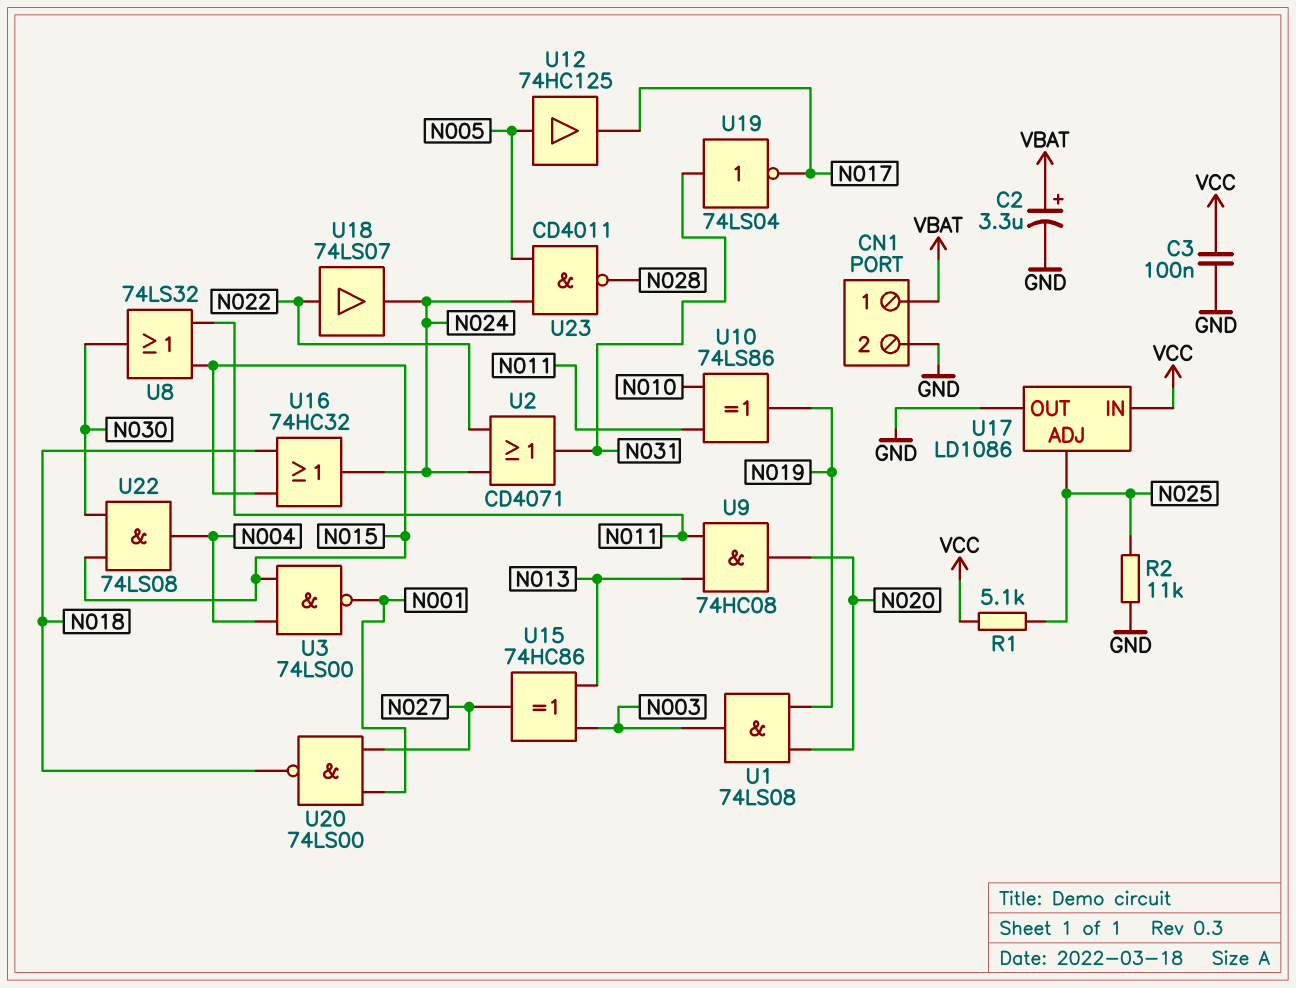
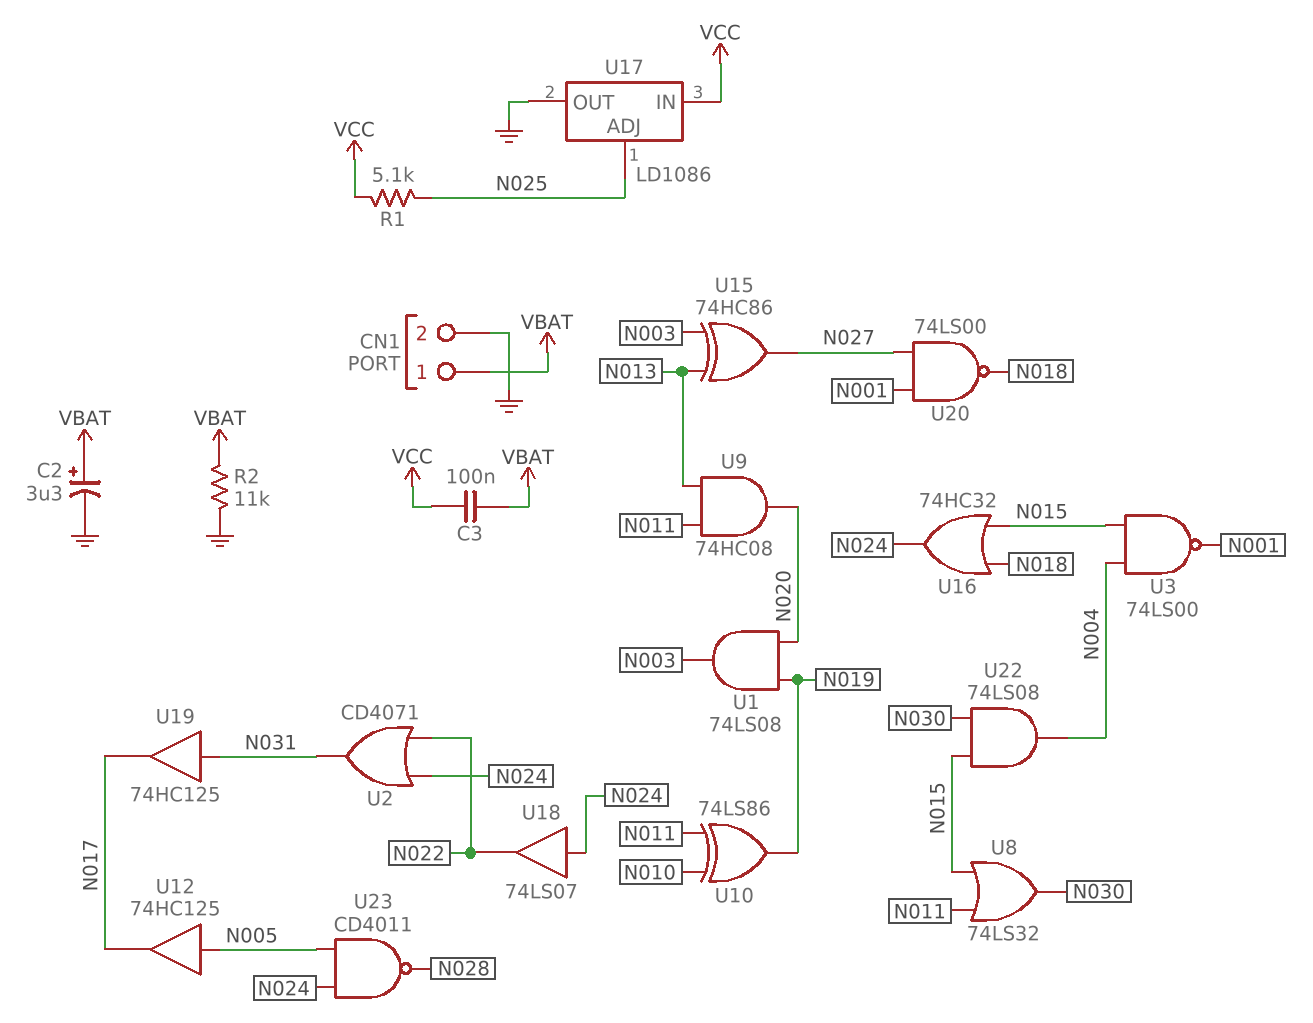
C3: 100nF (GND, VCC) -> 100nF (VBAT, VCC)
R2: 11k (GND, N025) -> 11k (GND, VBAT)
U18: buffer 74LS07 (in N022, out N024) -> buffer 74LS07 (in N024, out N022)
U19: NOT 74LS04 (in N031, out N017) -> buffer 74HC125 (in N031, out N017)

